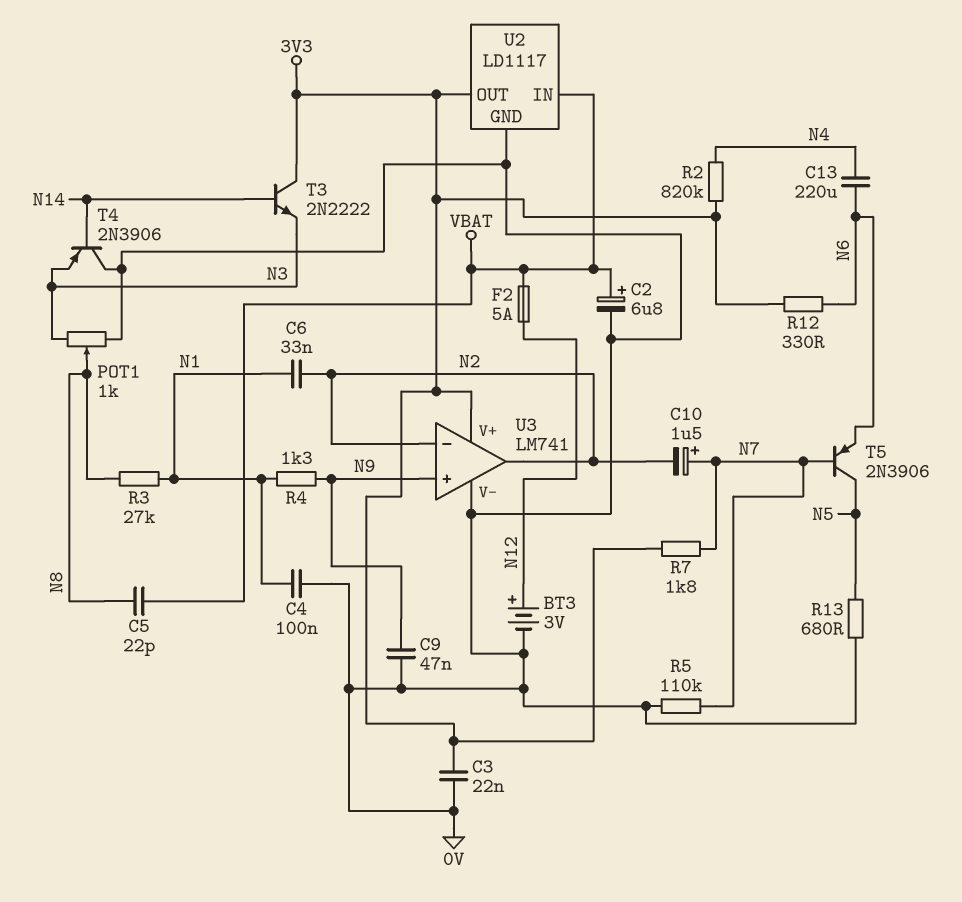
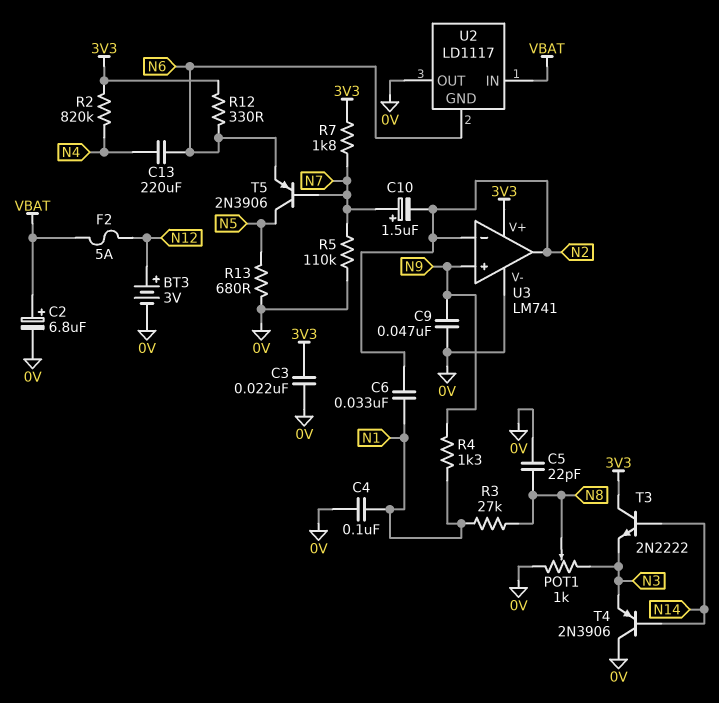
C5: 22pF (N8, VBAT) -> 22pF (0V, N8)
U2 pin GND: 0V -> N6
U2 pin OUT: 3V3 -> 0V

